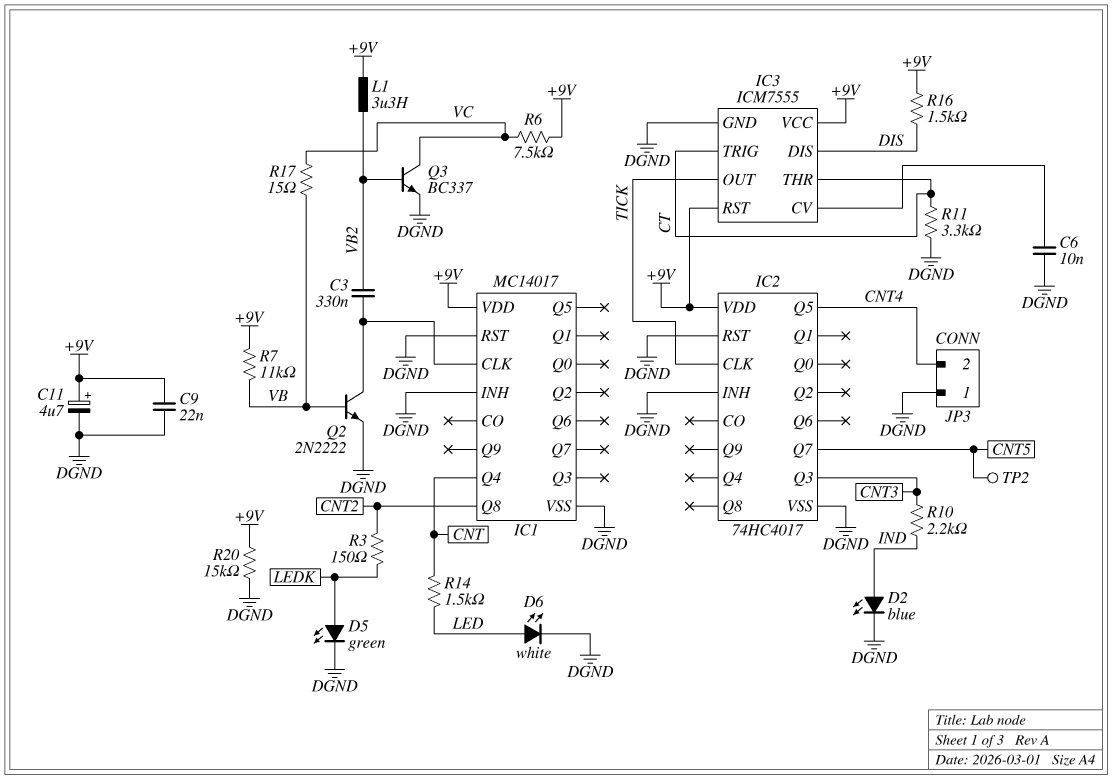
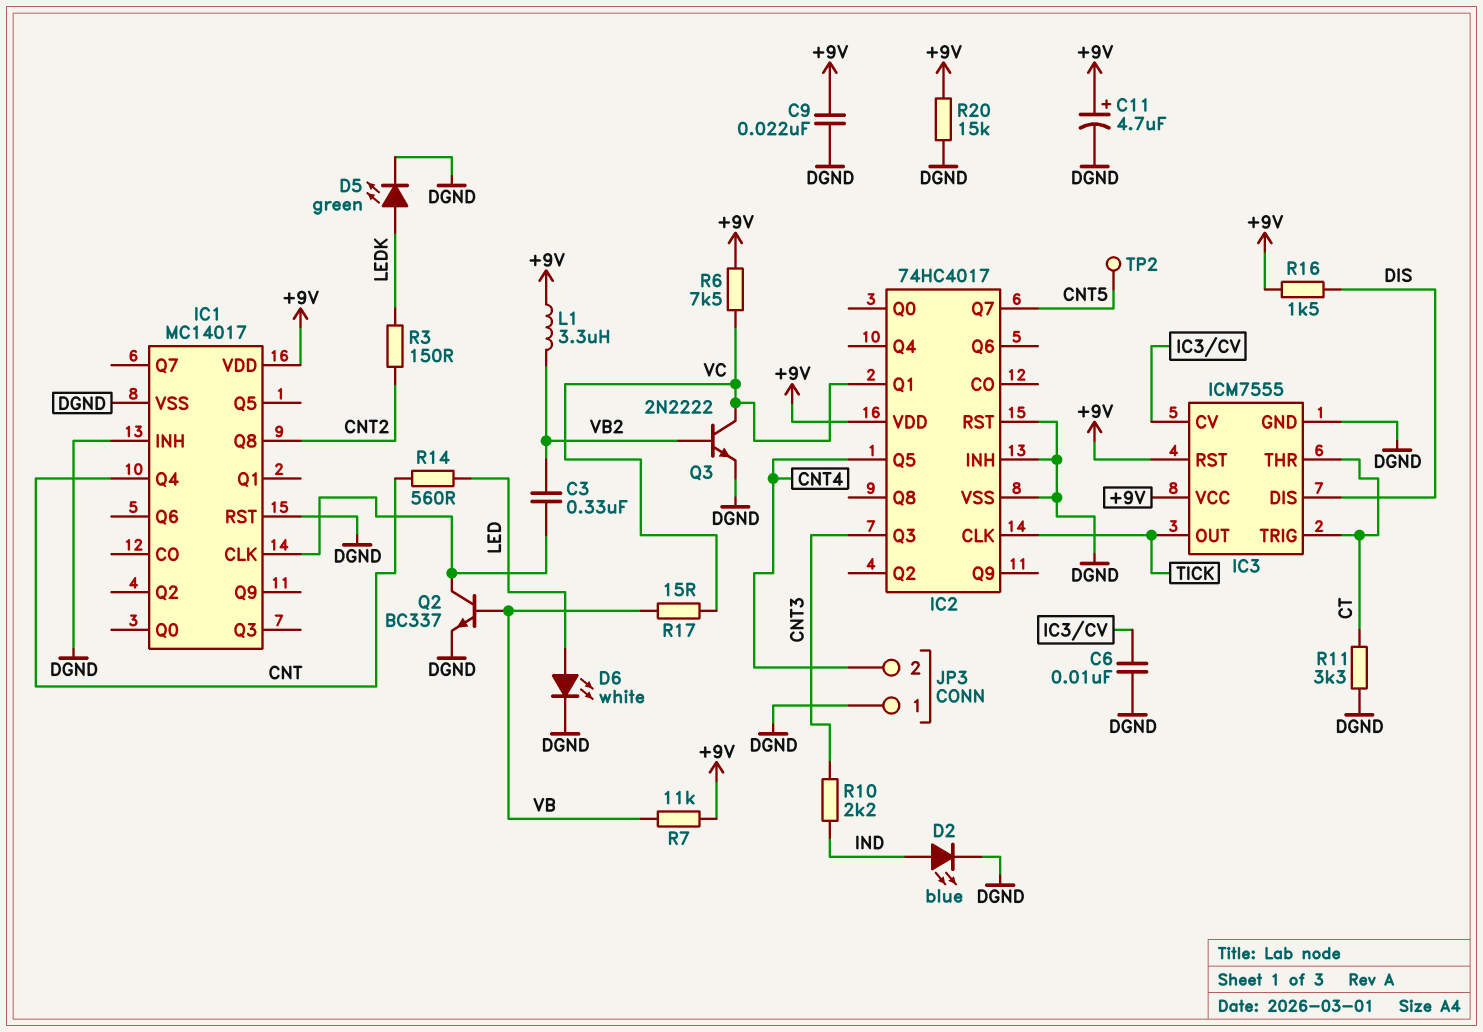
IC2 pin Q1: none -> VC
Q2: NPN 2N2222 (B VB, C IC1/CLK, E DGND) -> NPN BC337 (B VB, C IC1/CLK, E DGND)
Q3: NPN BC337 (B VB2, C VC, E DGND) -> NPN 2N2222 (B VB2, C VC, E DGND)
R14: 1.5k (CNT, LED) -> 560 (CNT, LED)

